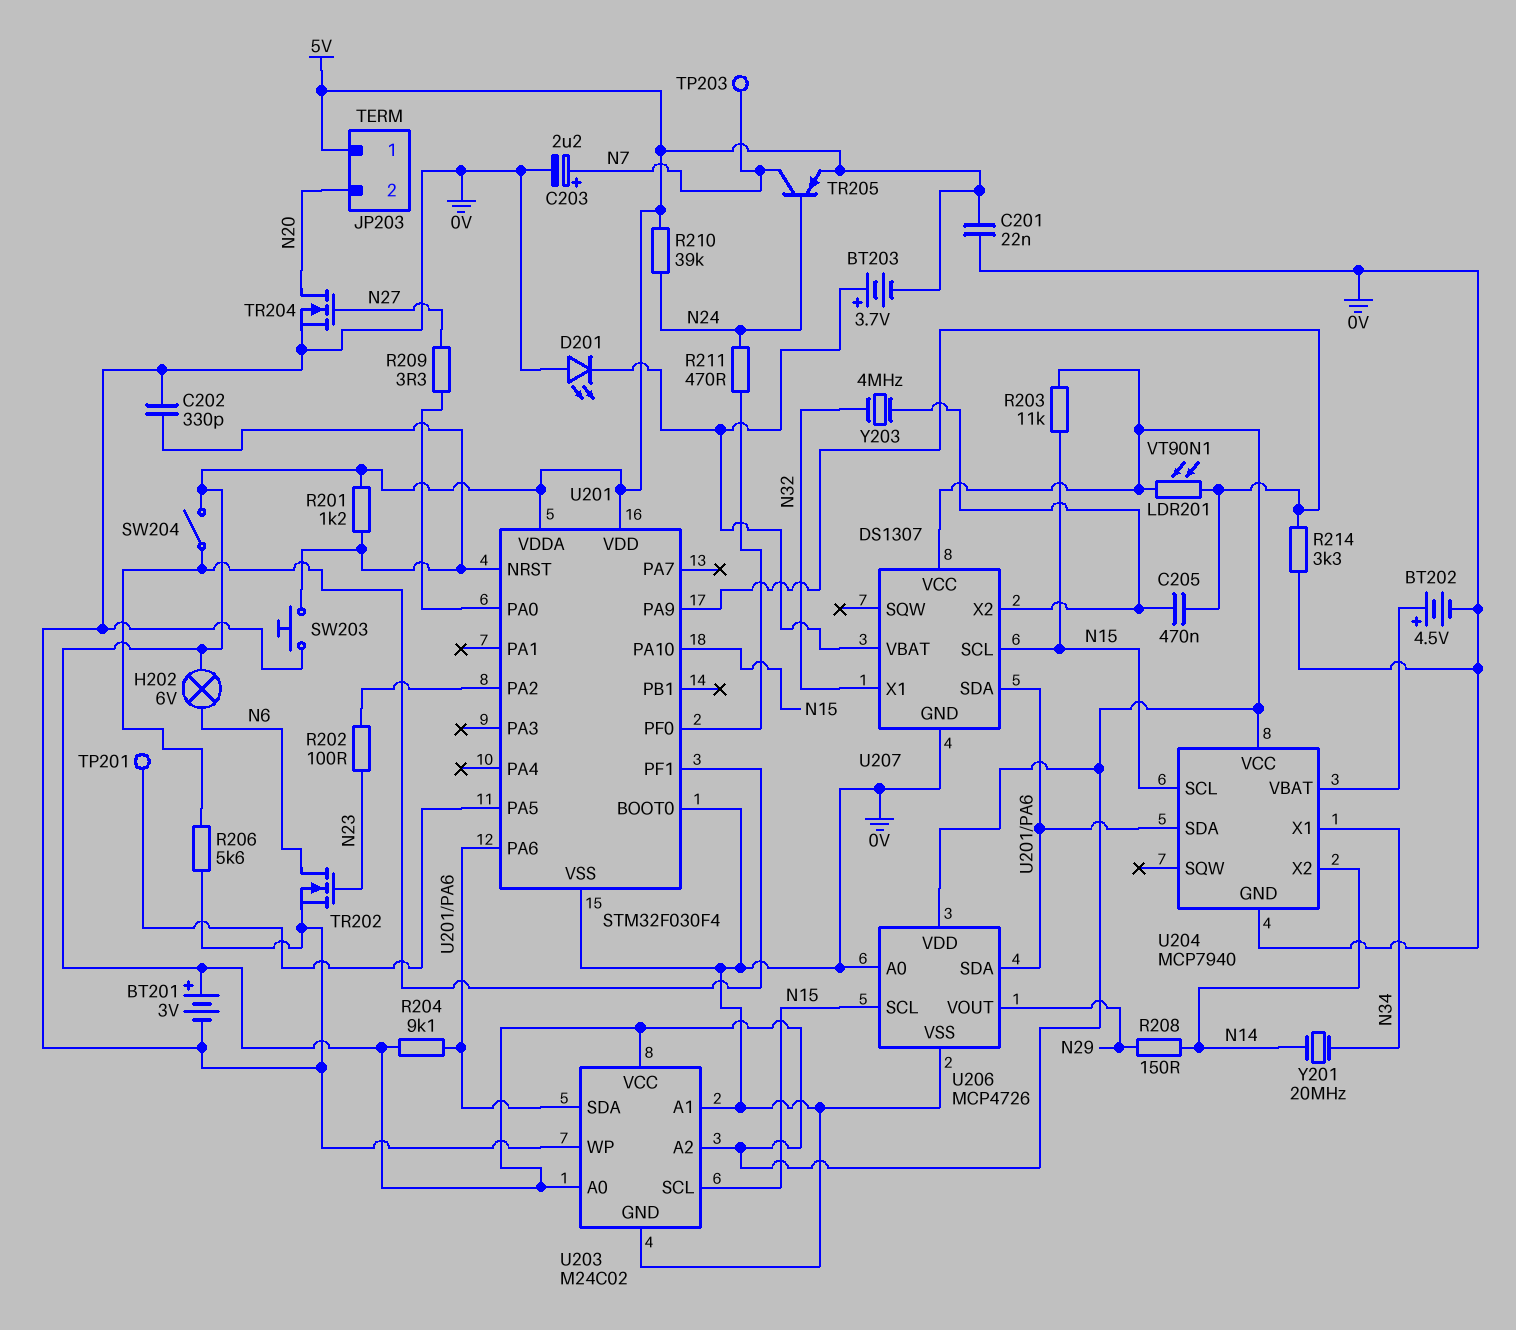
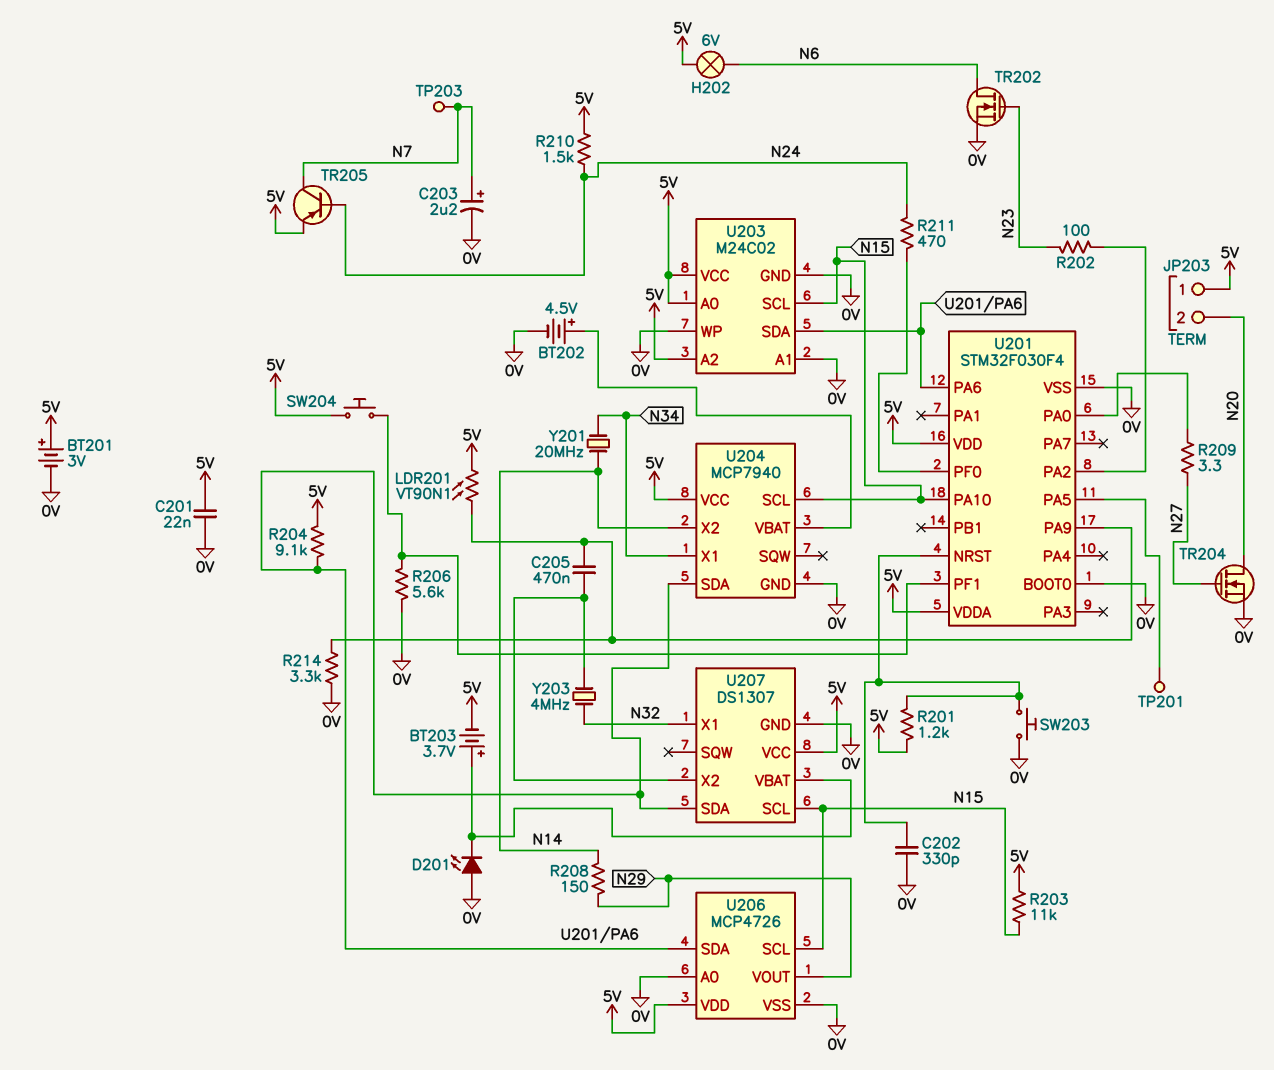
R210: 39k (5V, N24) -> 1.5k (5V, N24)
SW204: switch (5V, U201/PF1) -> button (5V, U201/PF1)

